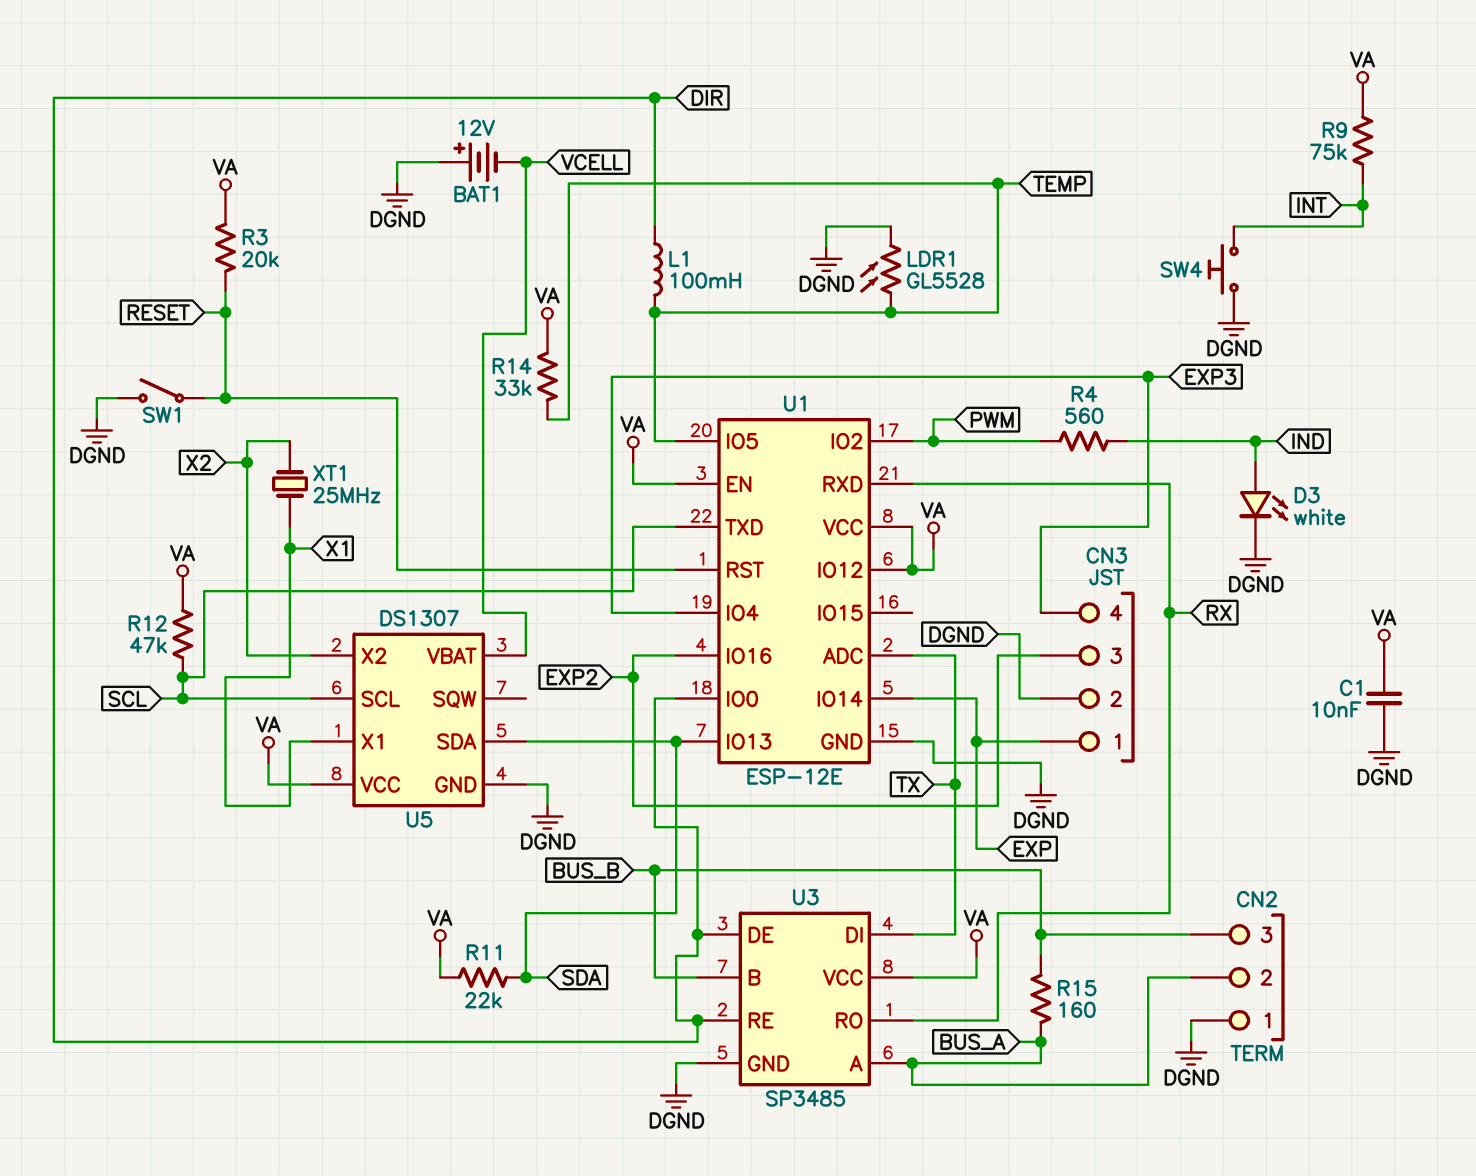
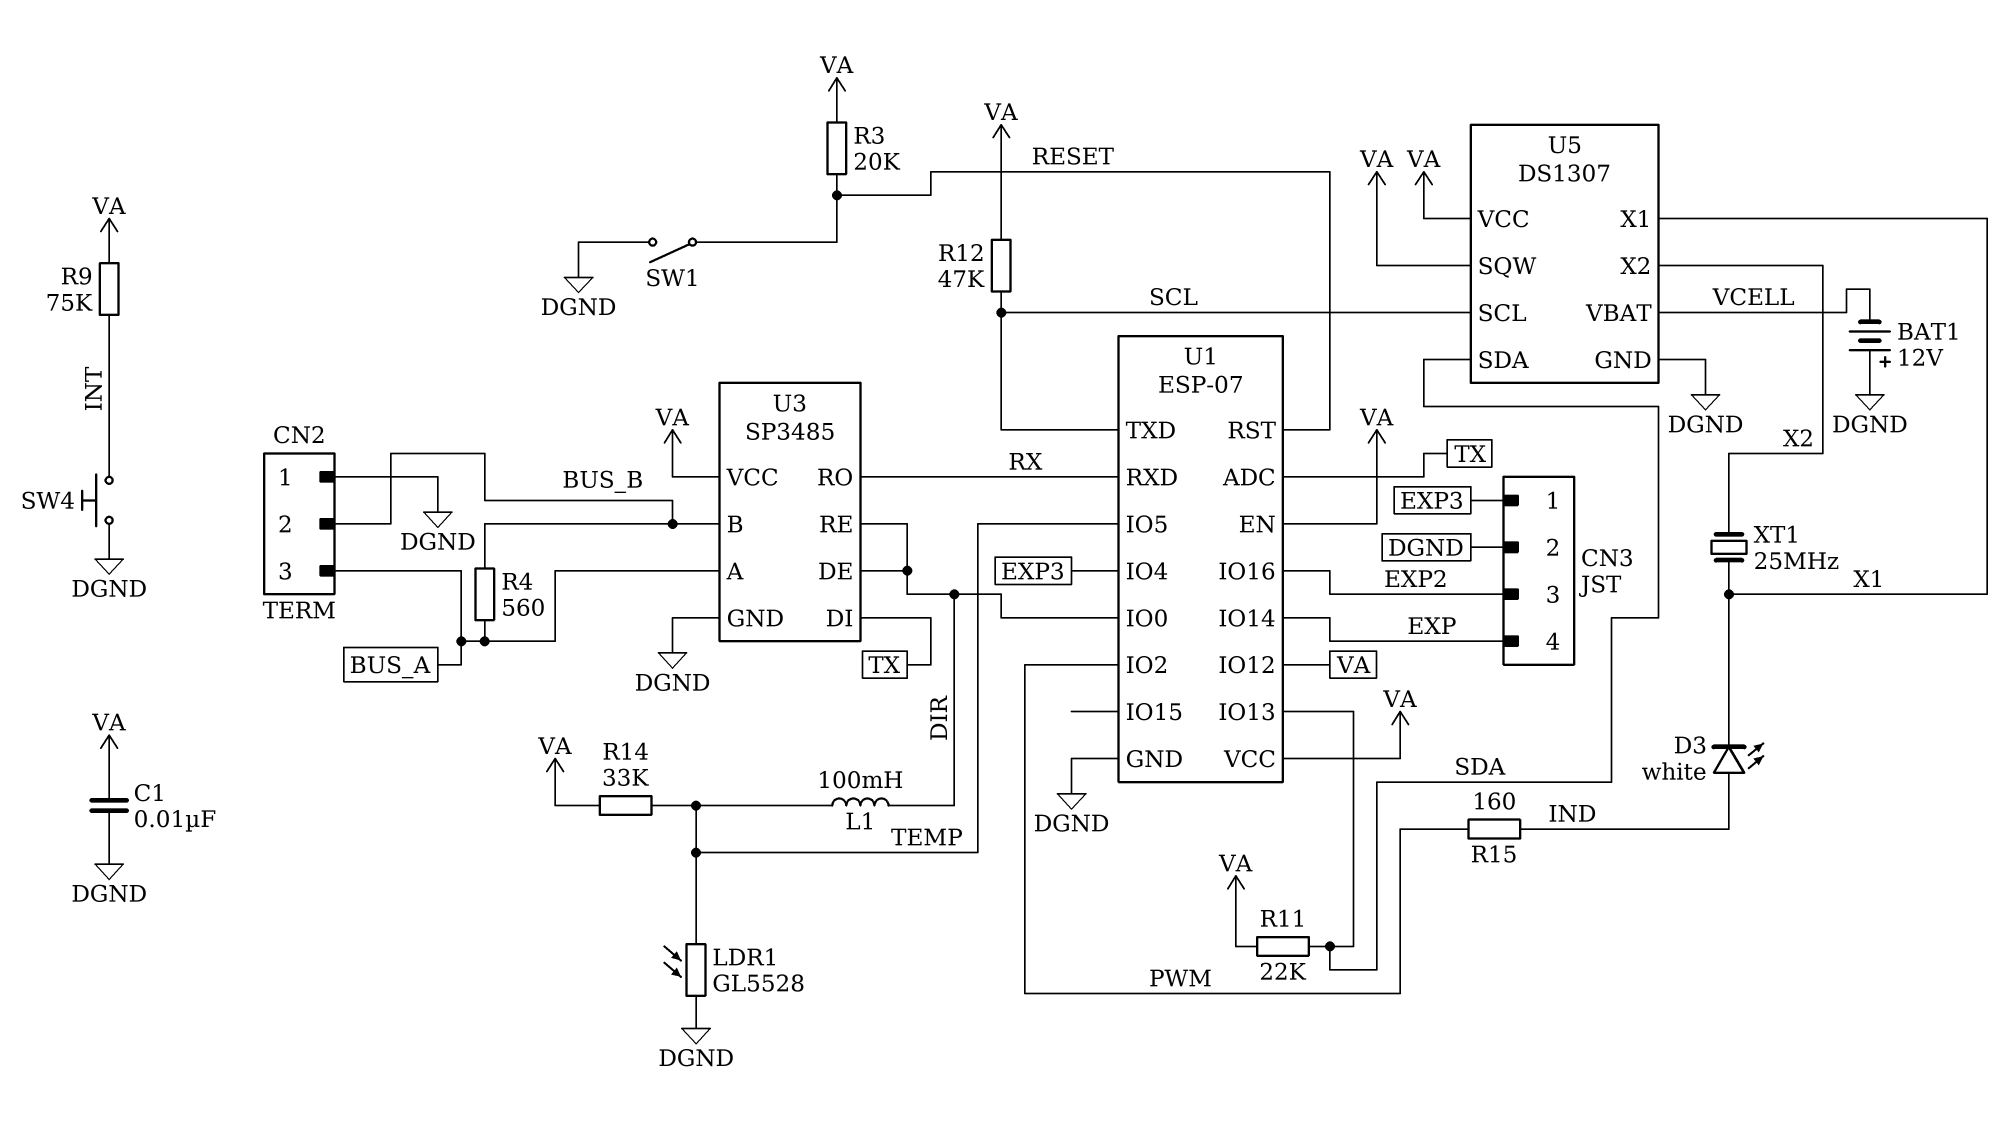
CN2 pin 2: BUS_A -> BUS_B
CN2 pin 3: BUS_B -> BUS_A
CN3 pin 1: EXP -> EXP3
CN3 pin 4: EXP3 -> EXP
D3: LED white (A IND, K DGND) -> LED white (A IND, K X1)
R4: 560 (IND, PWM) -> 560 (BUS_A, BUS_B)
R15: 160 (BUS_A, BUS_B) -> 160 (IND, PWM)
U1: ESP-12E -> ESP-07
U5 pin SQW: none -> VA

